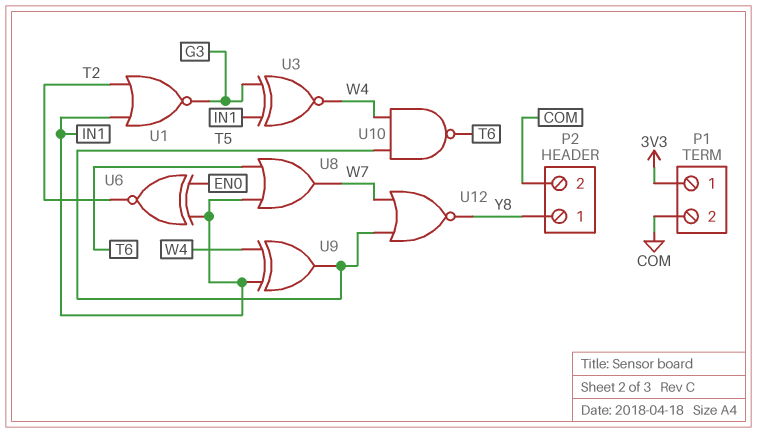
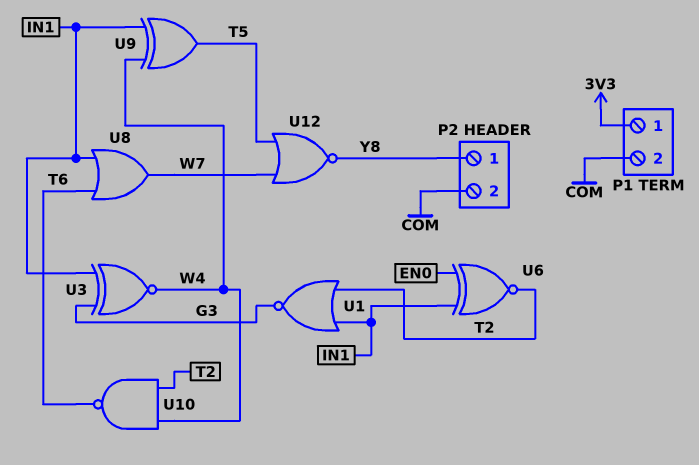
U10: NAND (in T5, in W4, out T6) -> NAND (in T2, in W4, out T6)

